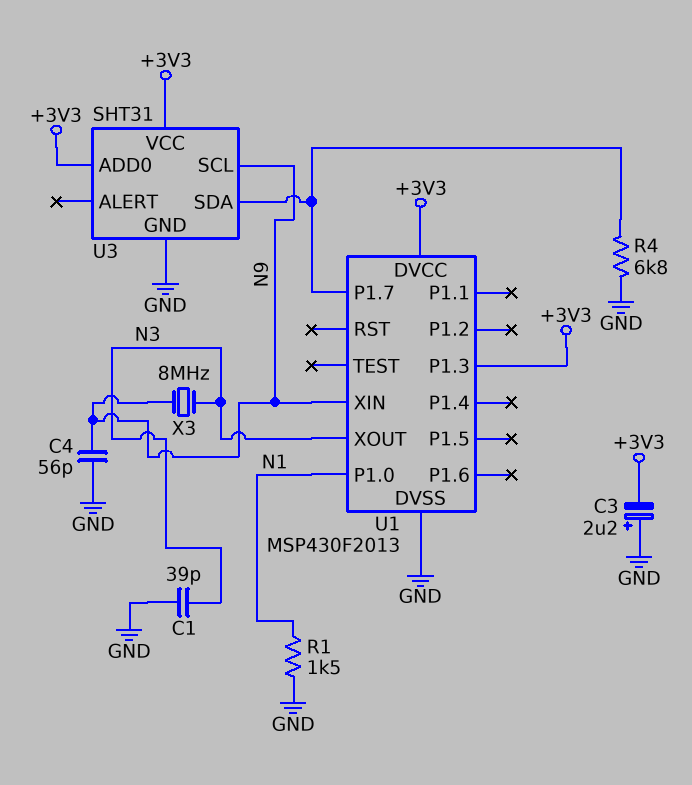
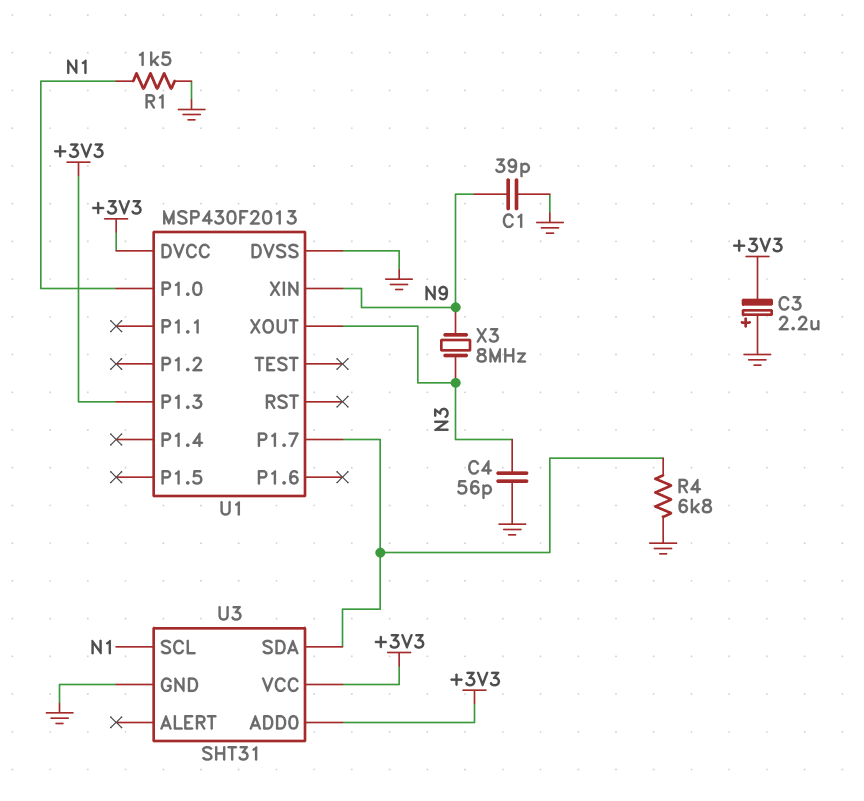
C1: 39pF (GND, N3) -> 39pF (GND, N9)
C4: 56pF (GND, N9) -> 56pF (GND, N3)
U3 pin SCL: N9 -> N1

